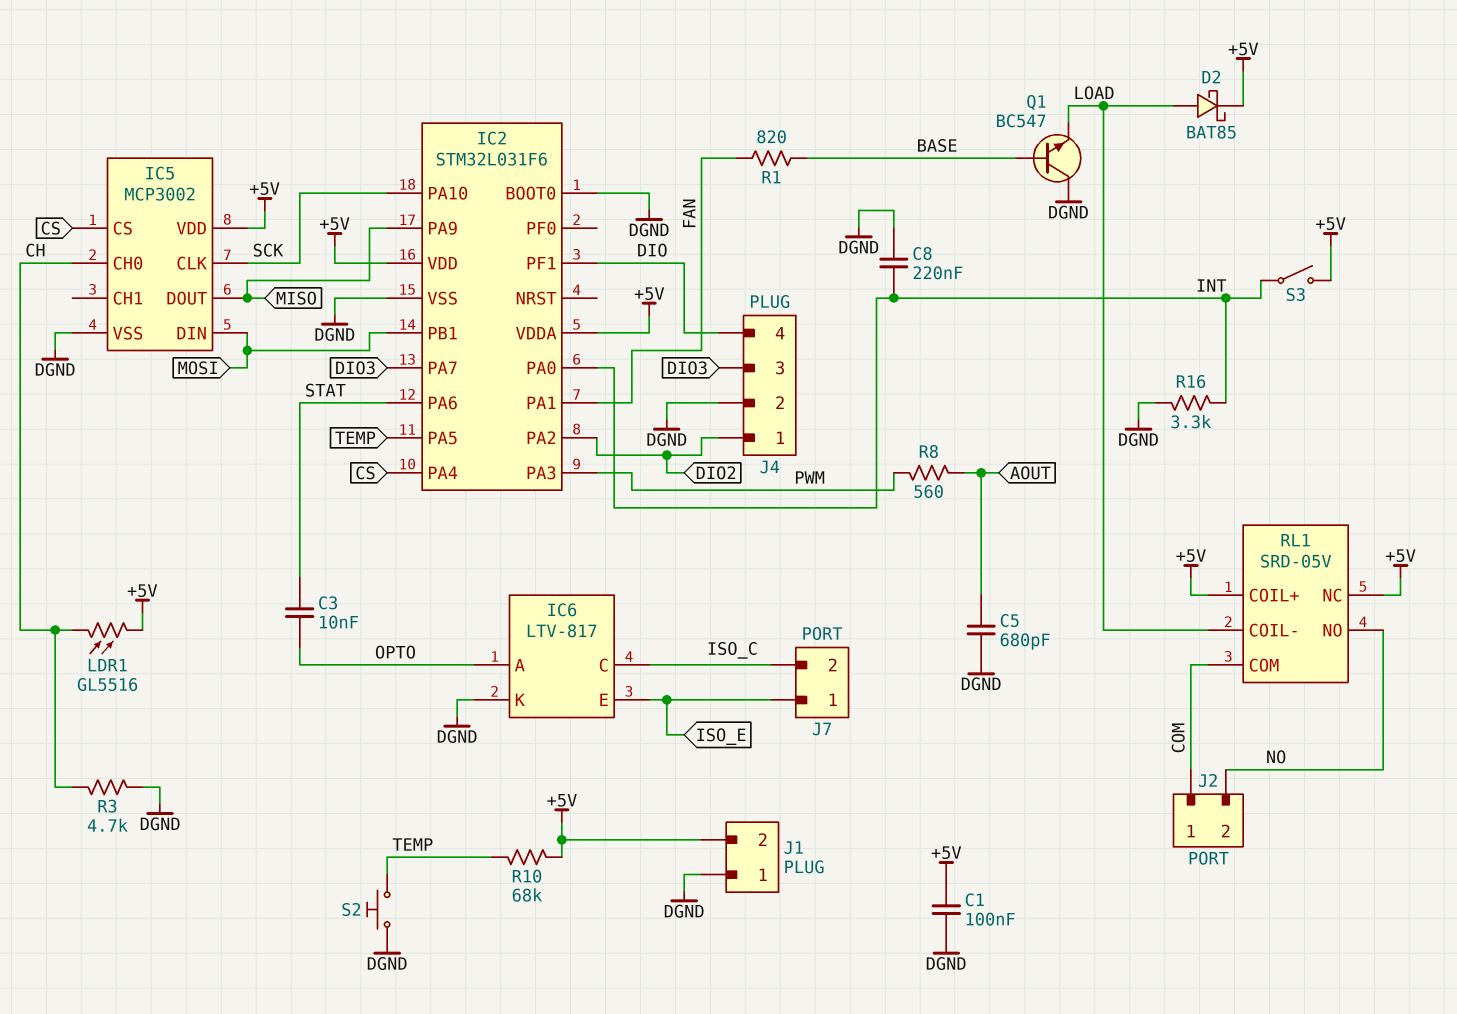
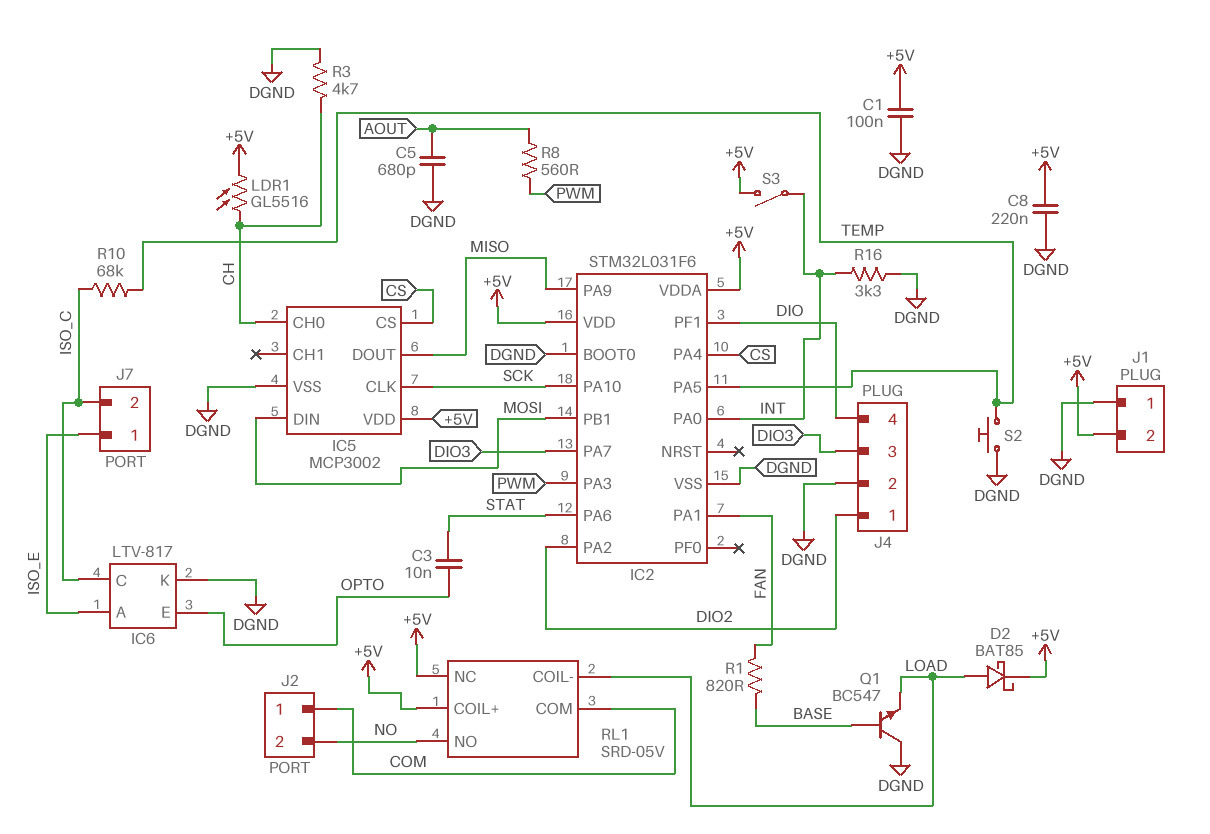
C8: 220nF (DGND, INT) -> 220nF (+5V, DGND)
IC6 pin A: OPTO -> ISO_E
IC6 pin E: ISO_E -> OPTO
R10: 68k (+5V, TEMP) -> 68k (ISO_C, TEMP)

